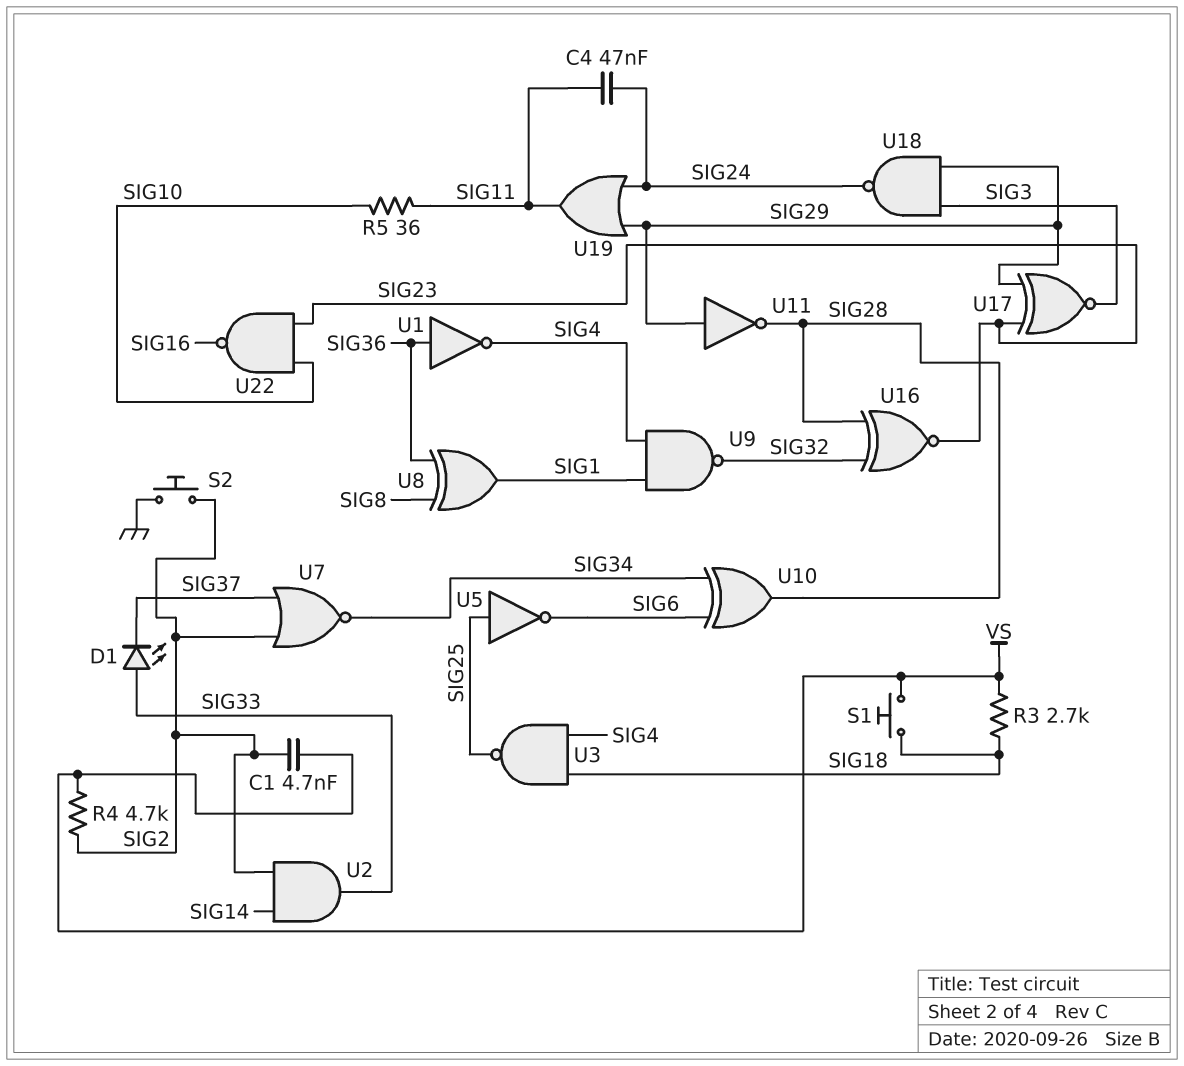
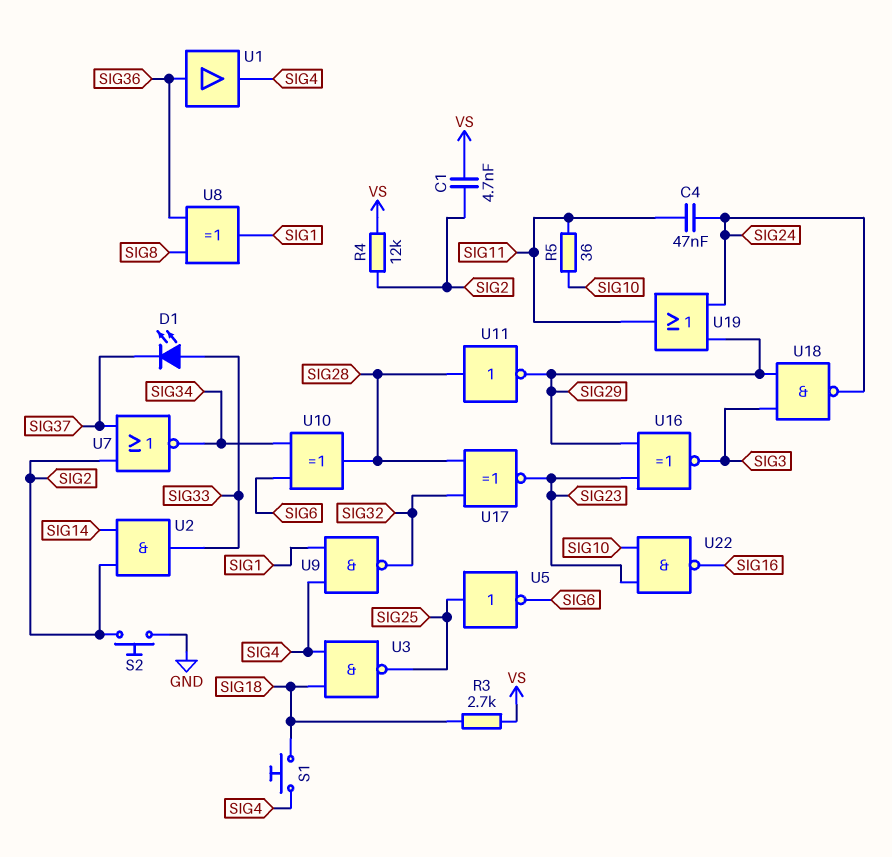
R4: 4.7k (SIG2, VS) -> 12k (SIG2, VS)
S1: button (SIG18, VS) -> button (SIG4, SIG18)
U1: NOT (in SIG36, out SIG4) -> buffer (in SIG36, out SIG4)
U11: NOT (in SIG29, out SIG28) -> NOT (in SIG28, out SIG29)
U16: XNOR (in SIG28, in SIG32, out SIG23) -> XNOR (in SIG23, in SIG29, out SIG3)
U17: XNOR (in SIG23, in SIG29, out SIG3) -> XNOR (in SIG28, in SIG32, out SIG23)

